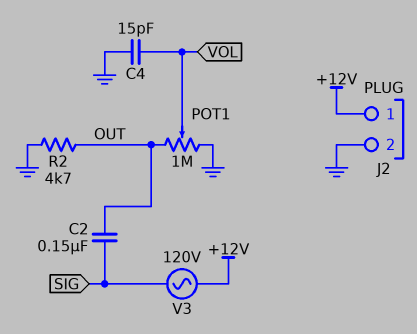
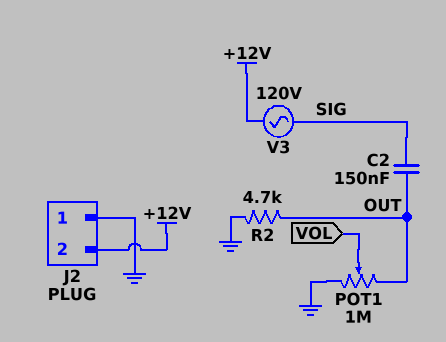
C4: 15pF (GND, VOL) -> none
J2 pin 1: +12V -> GND
J2 pin 2: GND -> +12V

